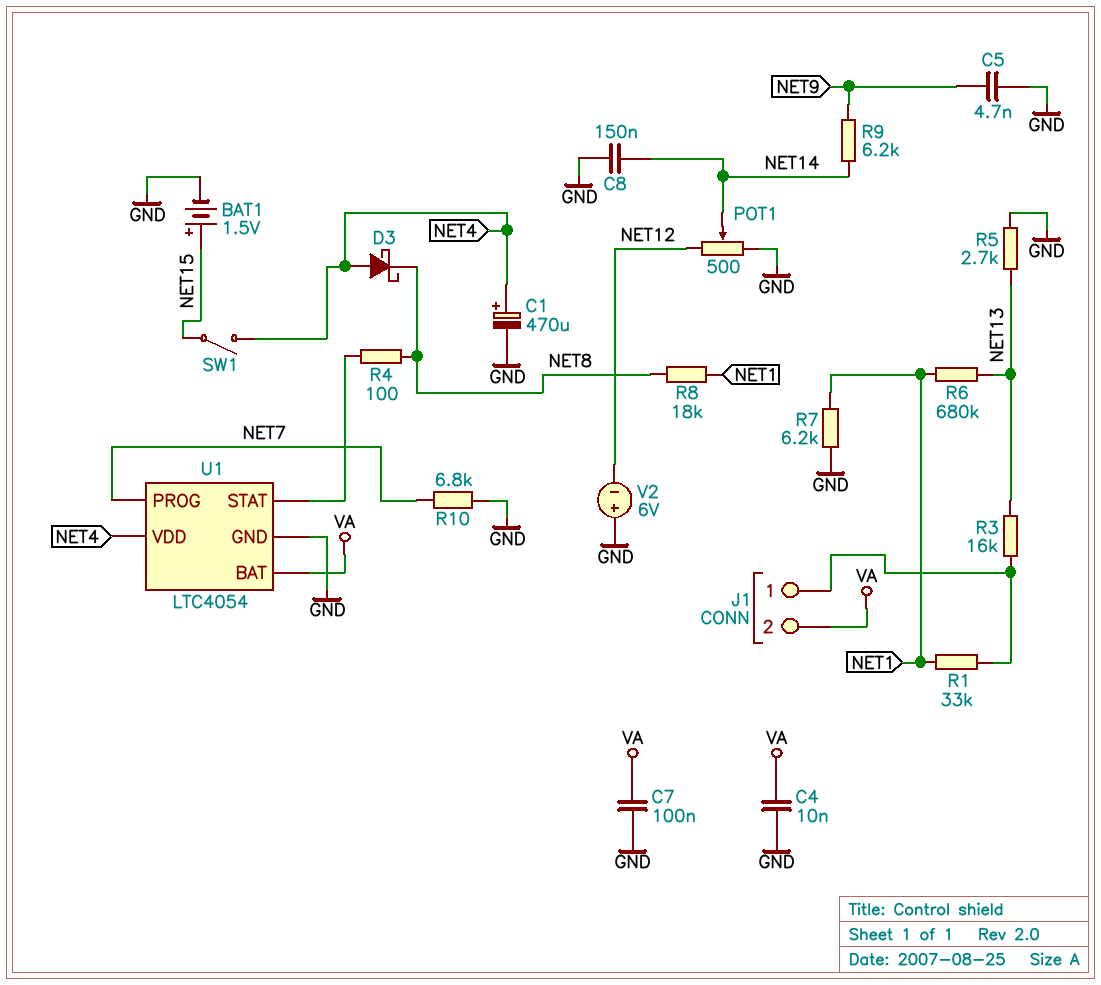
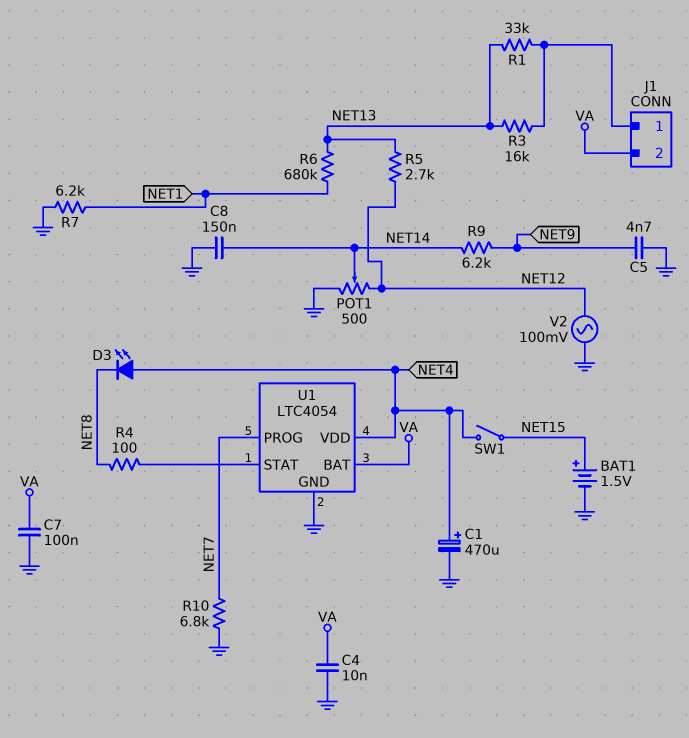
D3: schottky (A NET4, K NET8) -> LED (A NET4, K NET8)
R1: 33k (J1/1, NET1) -> 33k (J1/1, NET13)
R5: 2.7k (GND, NET13) -> 2.7k (NET12, NET13)
R8: 18k (NET1, NET8) -> none
V2: 6V (plus GND, minus NET12) -> AC 100mV (GND, NET12)

